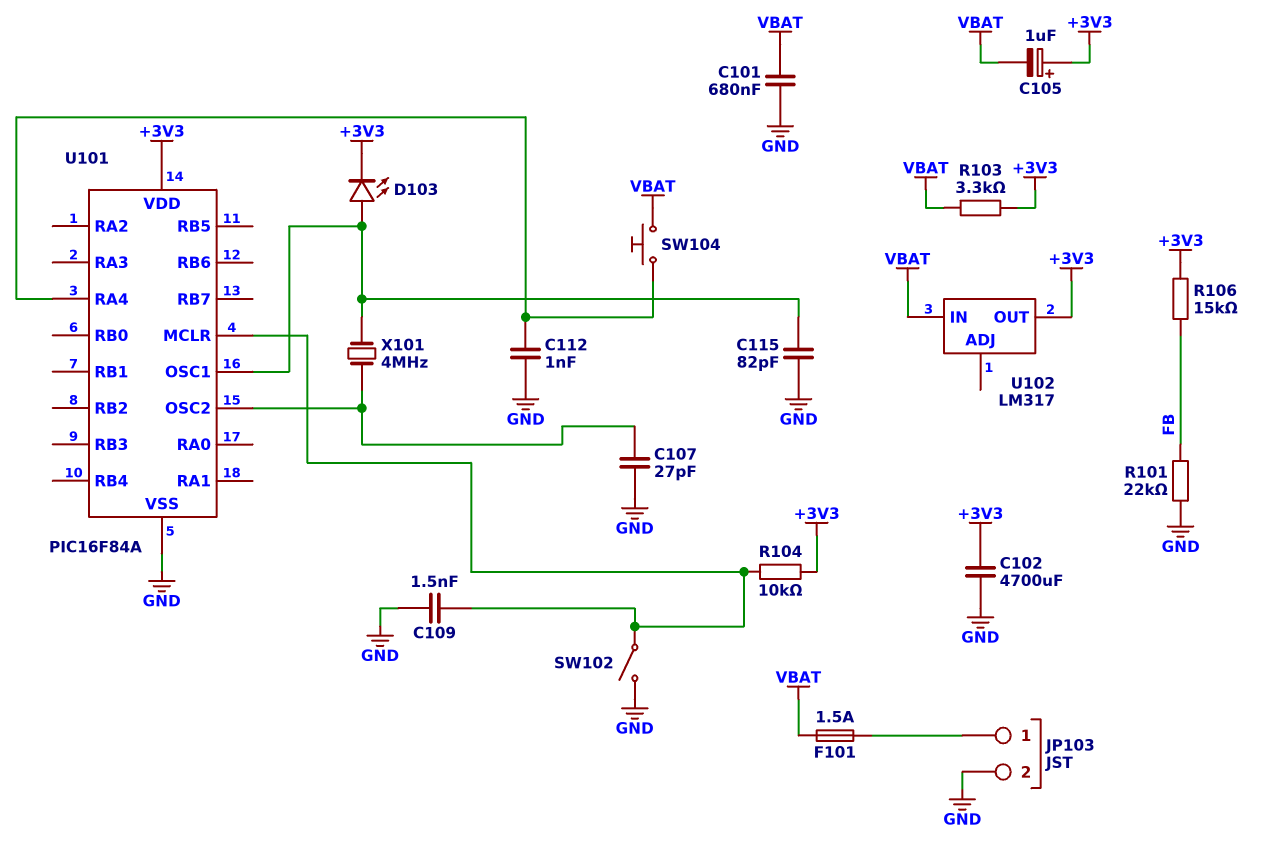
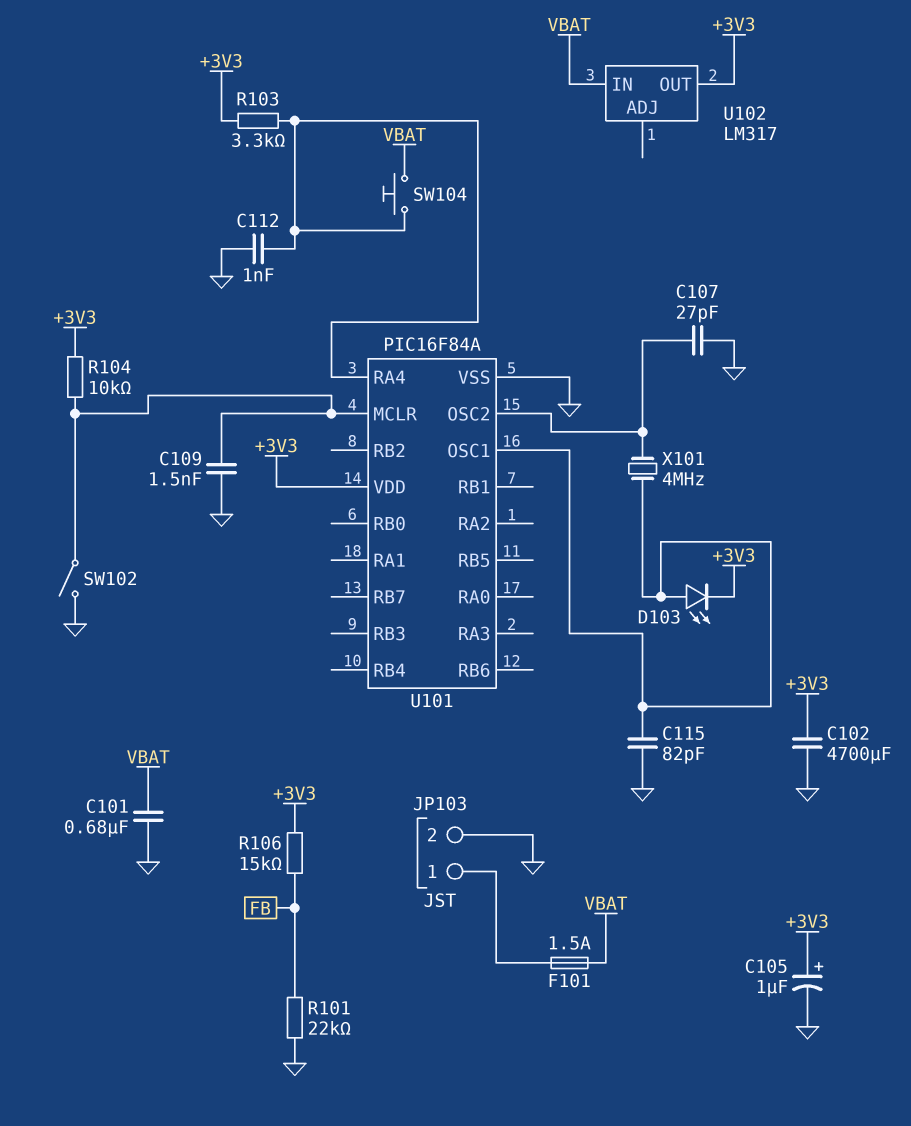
C105: 1uF (plus +3V3, minus VBAT) -> 1uF (plus +3V3, minus GND)
R103: 3.3k (+3V3, VBAT) -> 3.3k (+3V3, U101/RA4)

